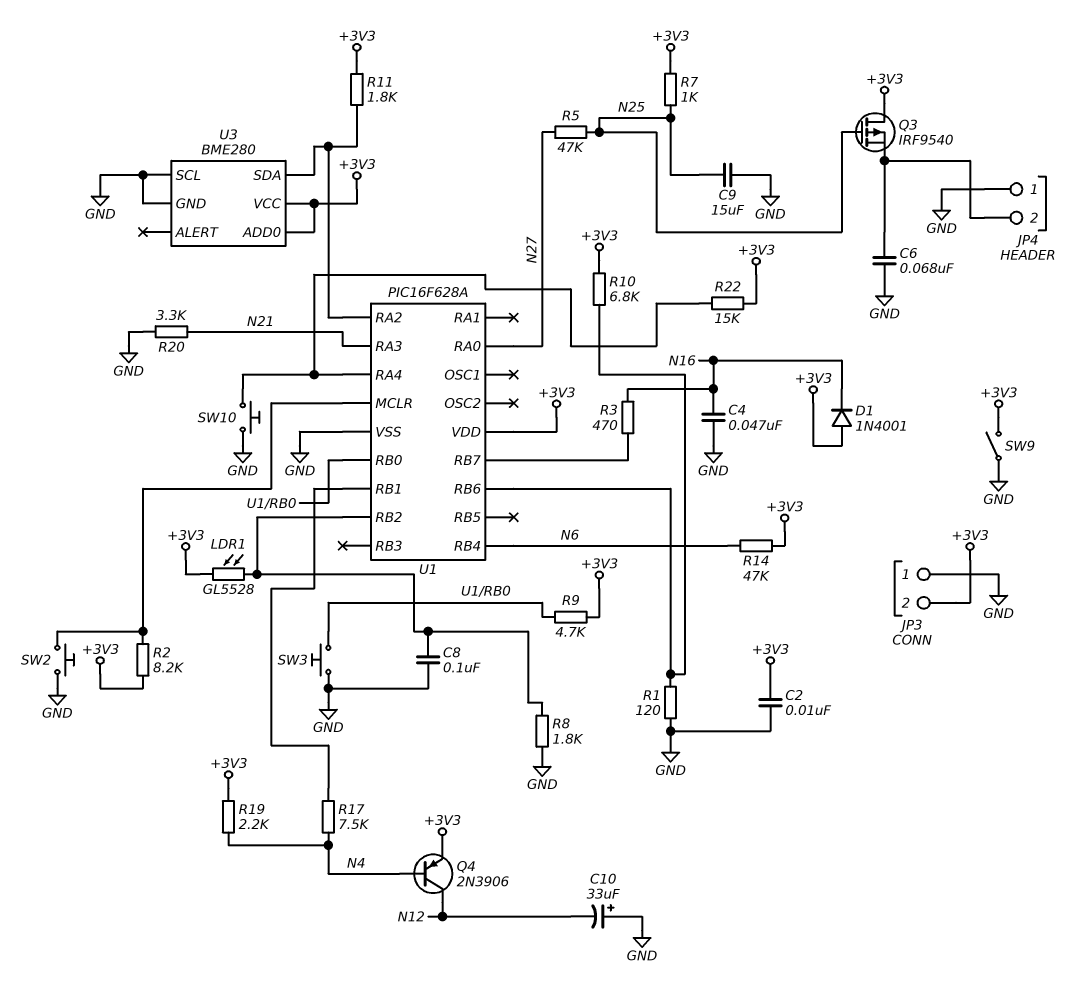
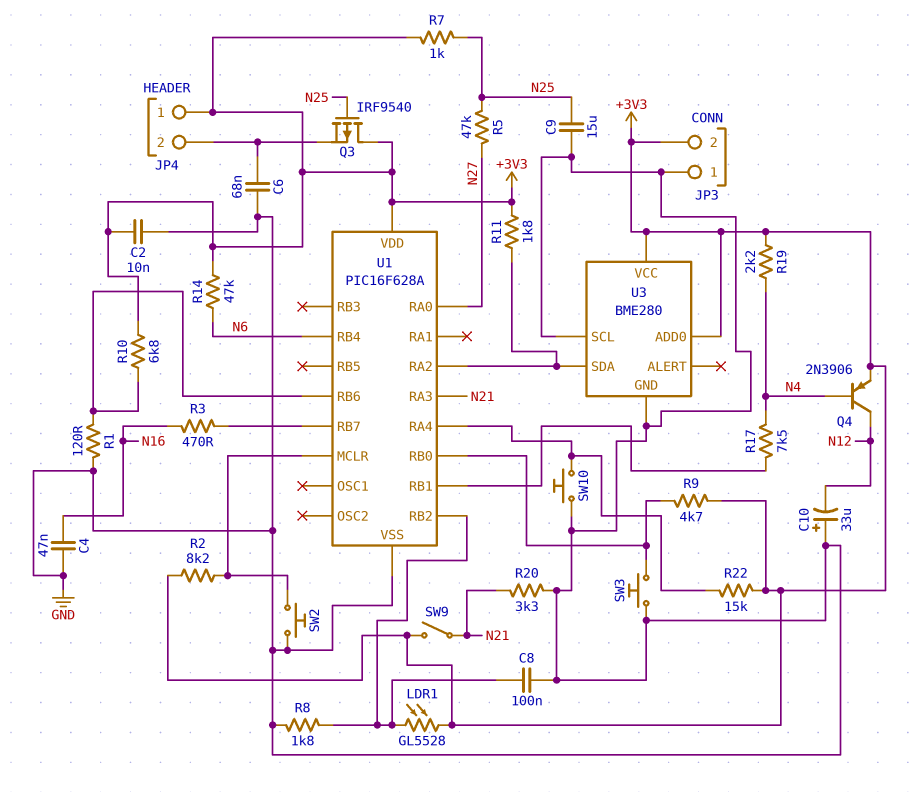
D1: diode 1N4001 (A +3V3, K N16) -> none
JP4 pin 1: GND -> +3V3
SW9: switch (+3V3, GND) -> switch (+3V3, N21)

